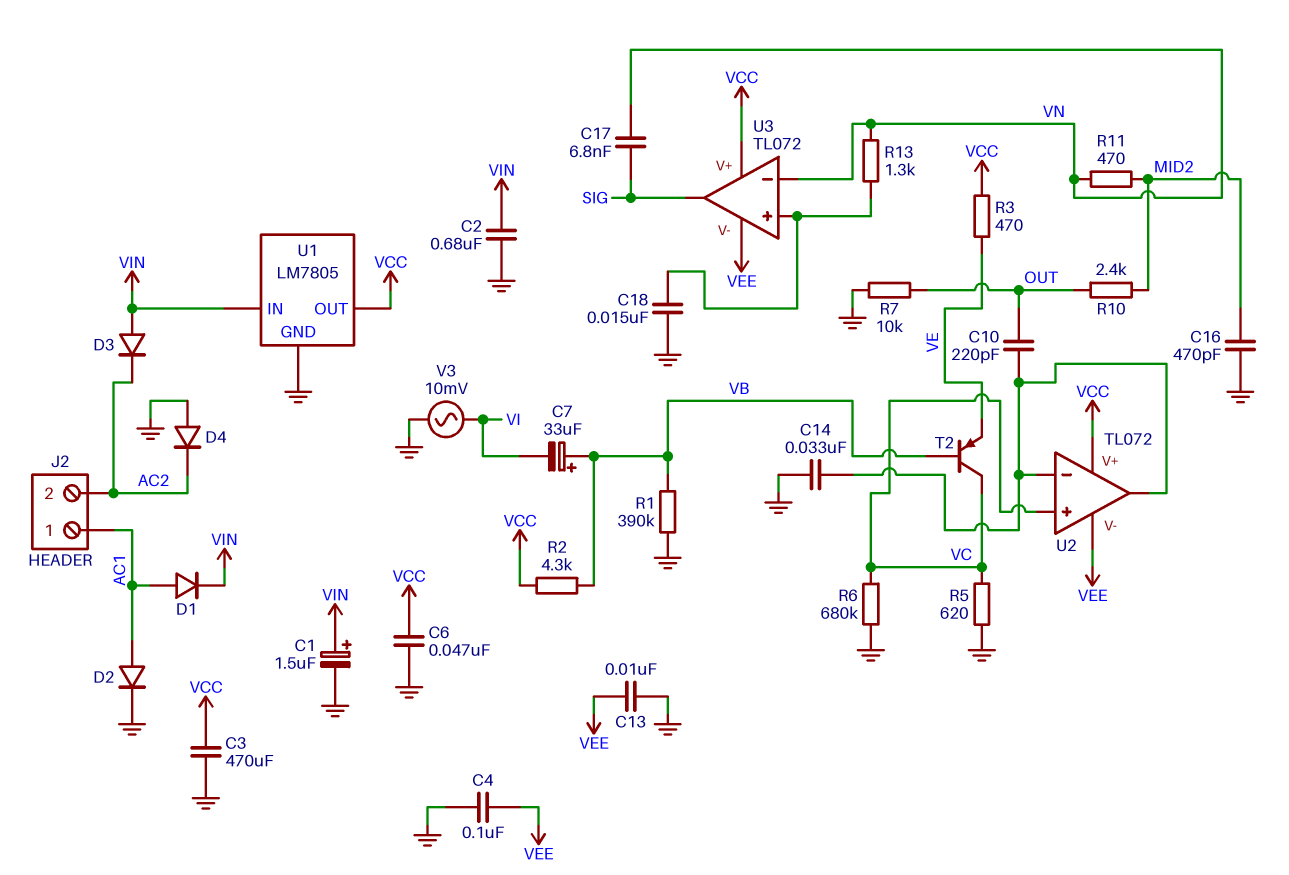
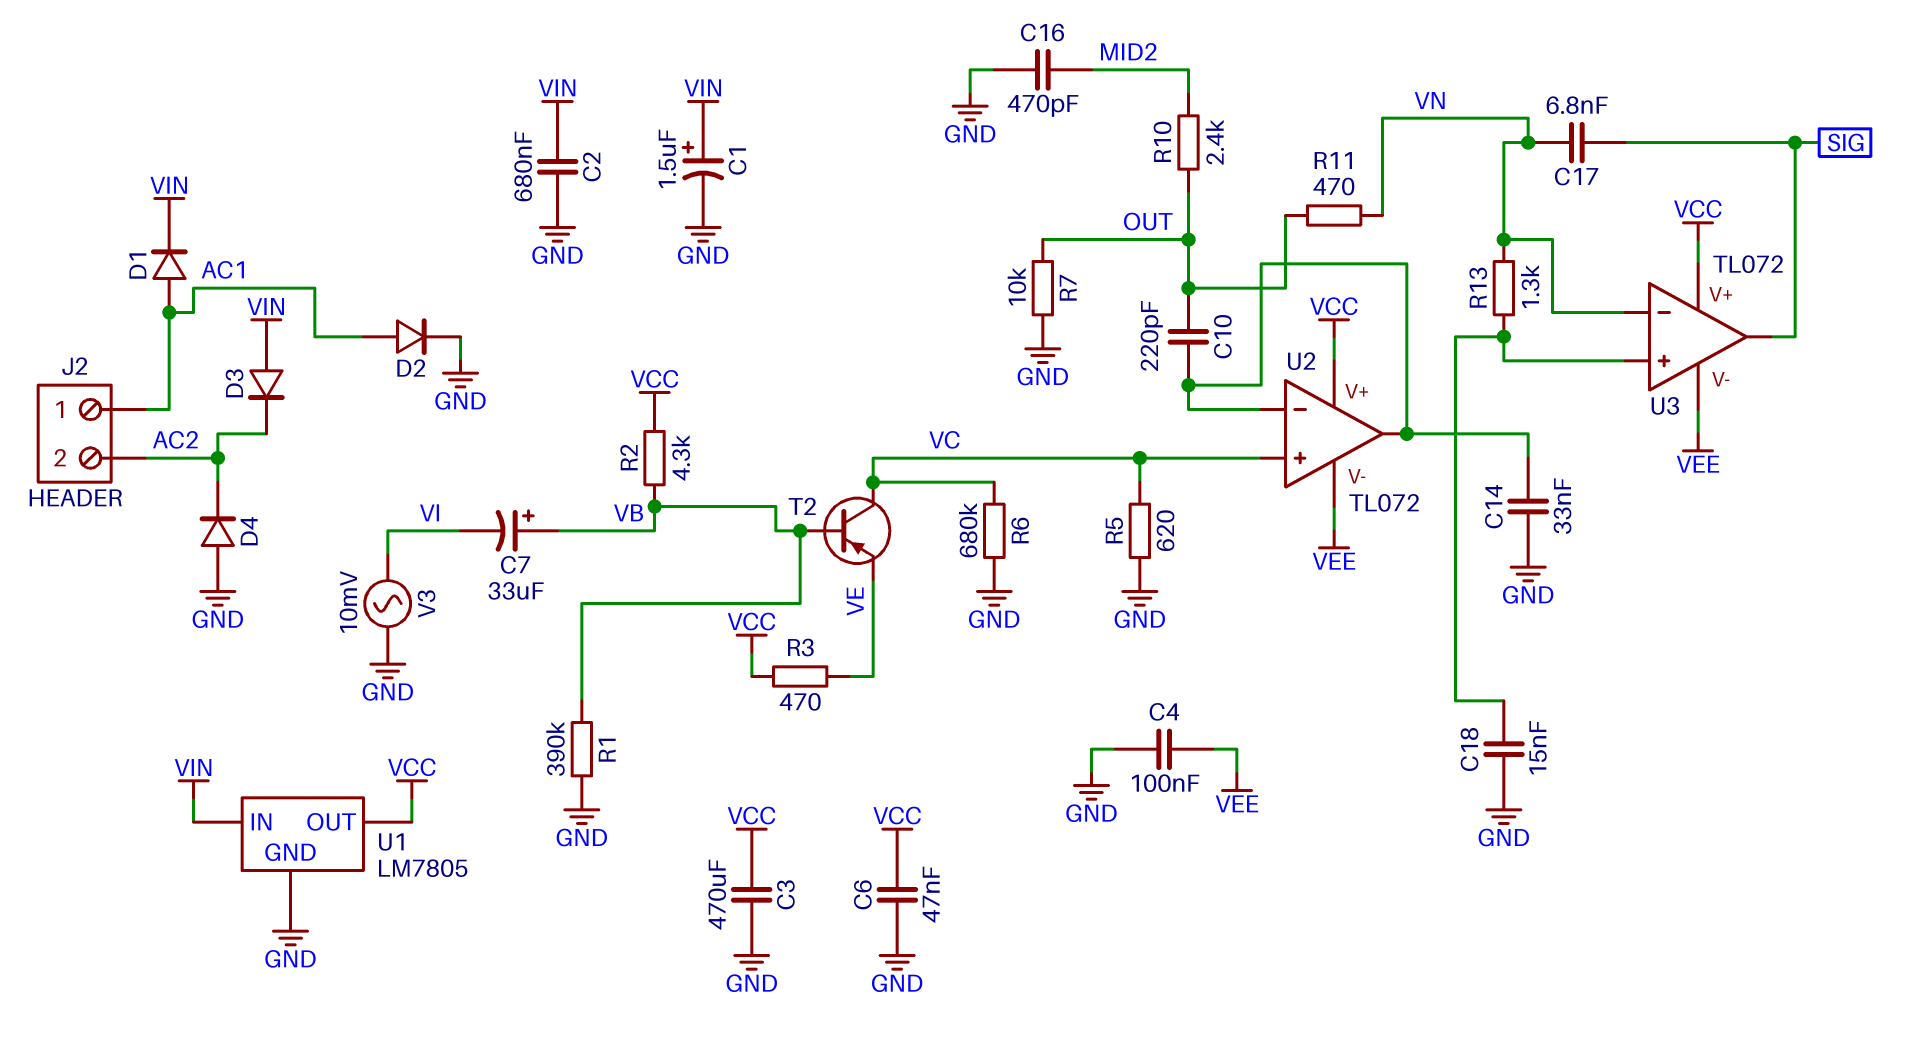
C13: 10nF (GND, VEE) -> none
R11: 470 (MID2, VN) -> 470 (OUT, VN)

